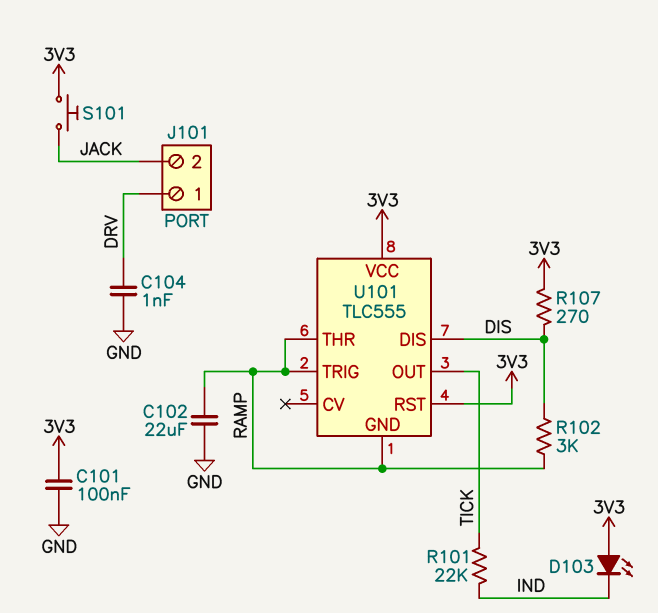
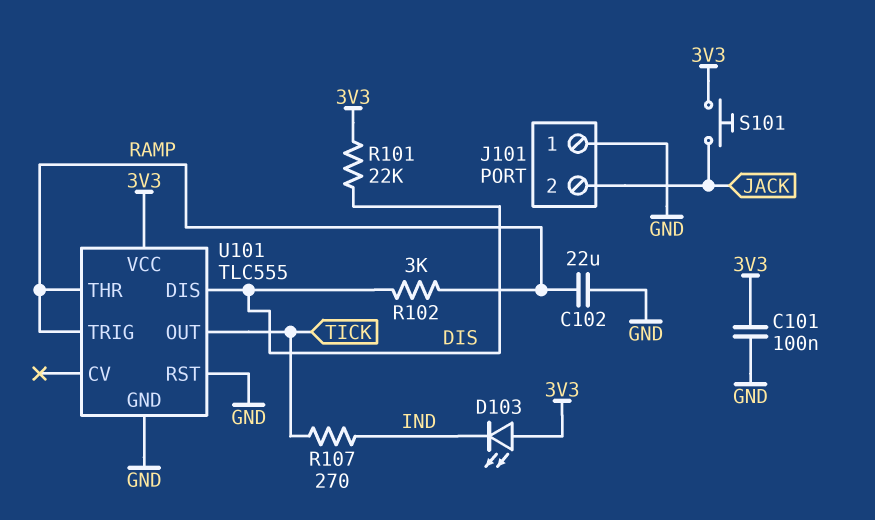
C104: 1nF (DRV, GND) -> none
J101 pin 1: DRV -> GND
R101: 22k (IND, TICK) -> 22k (3V3, DIS)
R107: 270 (3V3, DIS) -> 270 (IND, TICK)
U101 pin GND: RAMP -> GND
U101 pin RST: 3V3 -> GND

